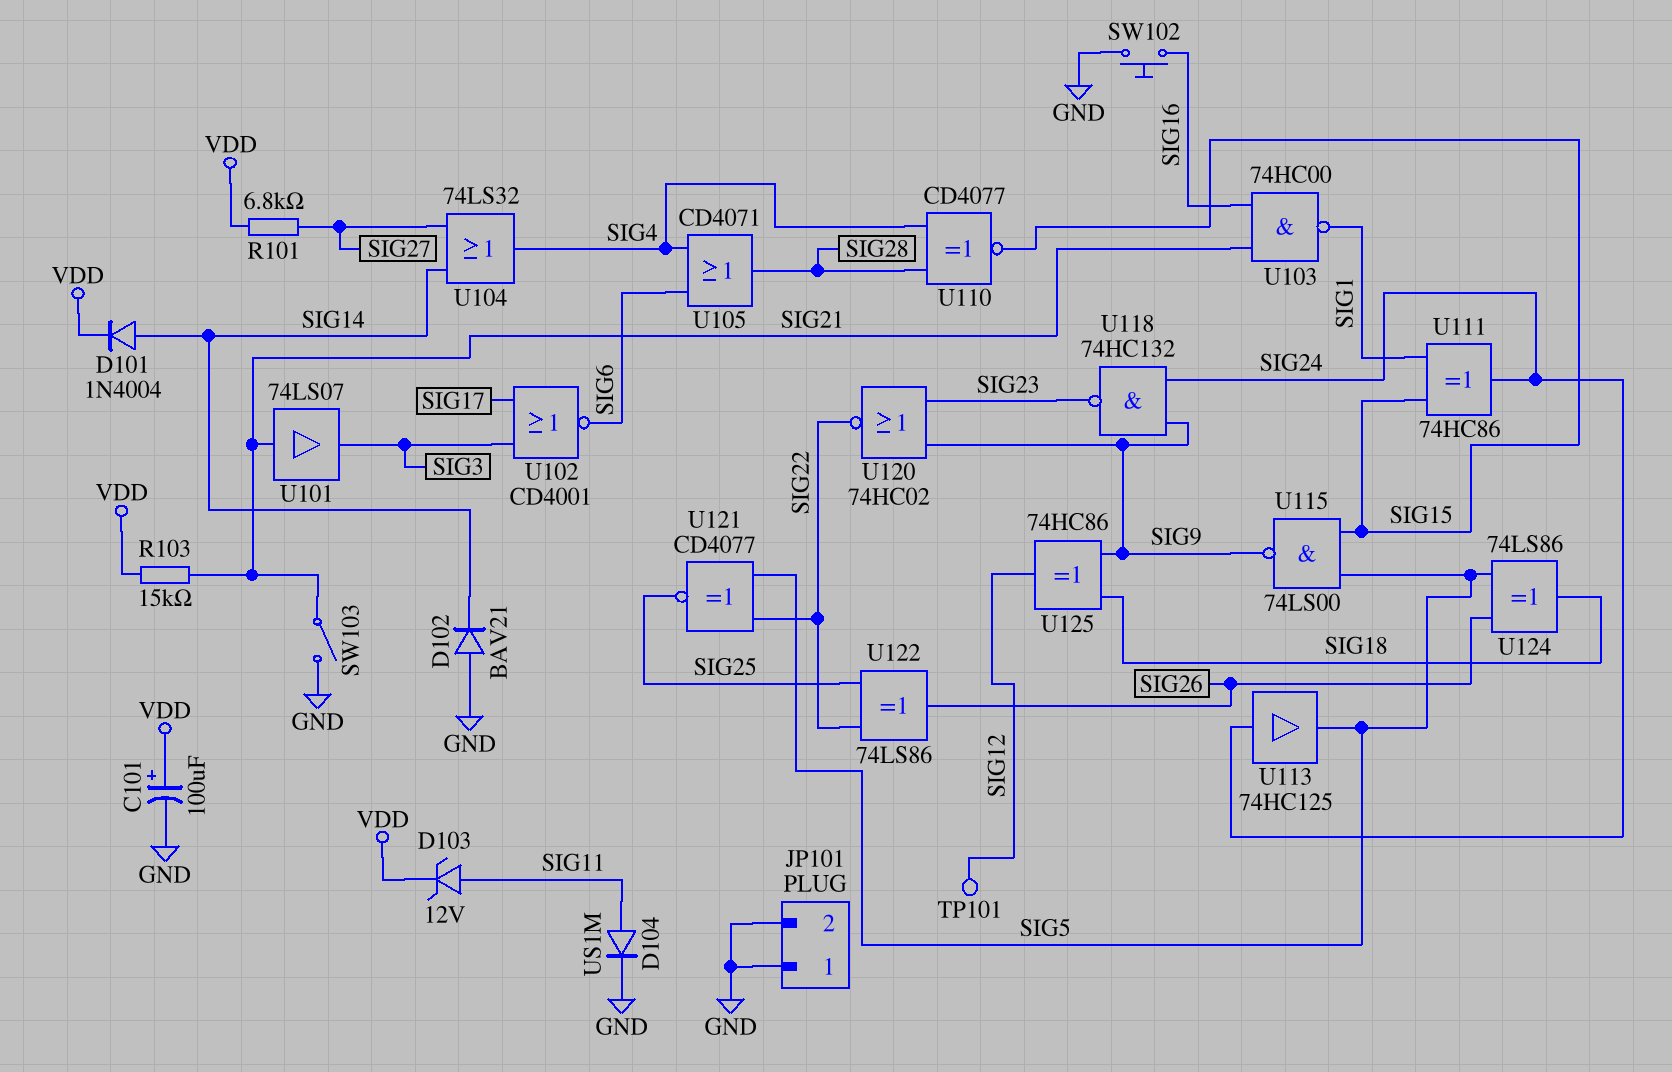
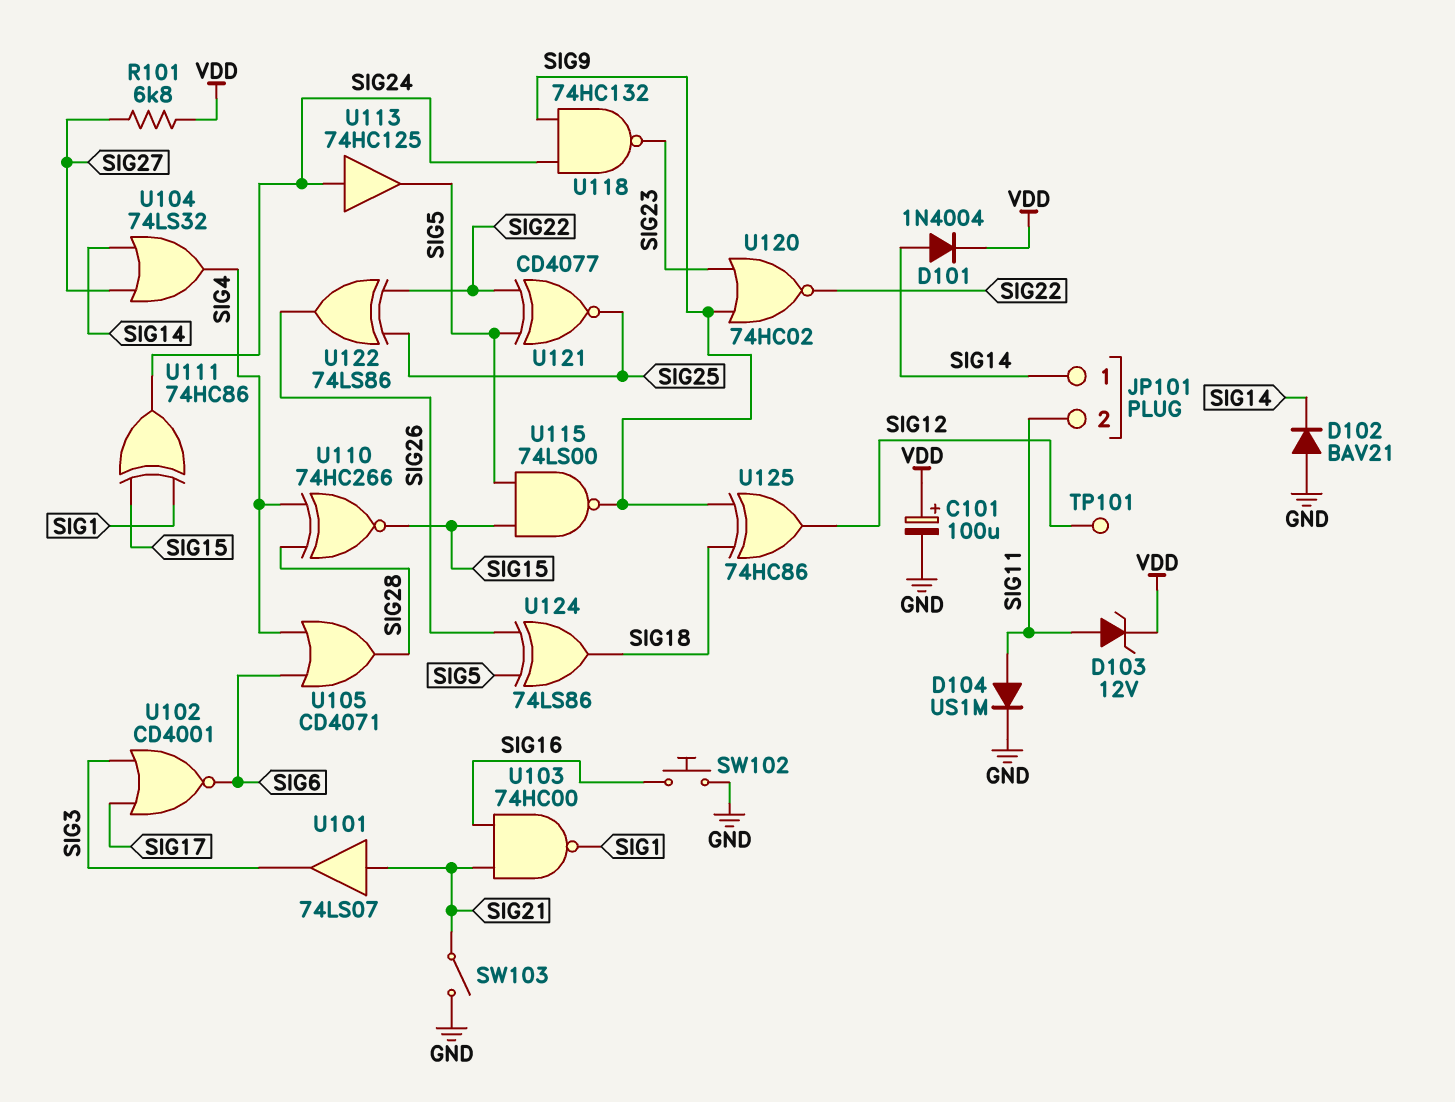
JP101 pin 1: GND -> SIG14
JP101 pin 2: GND -> SIG11
R103: 15k (SIG21, VDD) -> none
U110: XNOR CD4077 (in SIG4, in SIG28, out SIG15) -> XNOR 74HC266 (in SIG4, in SIG28, out SIG15)

